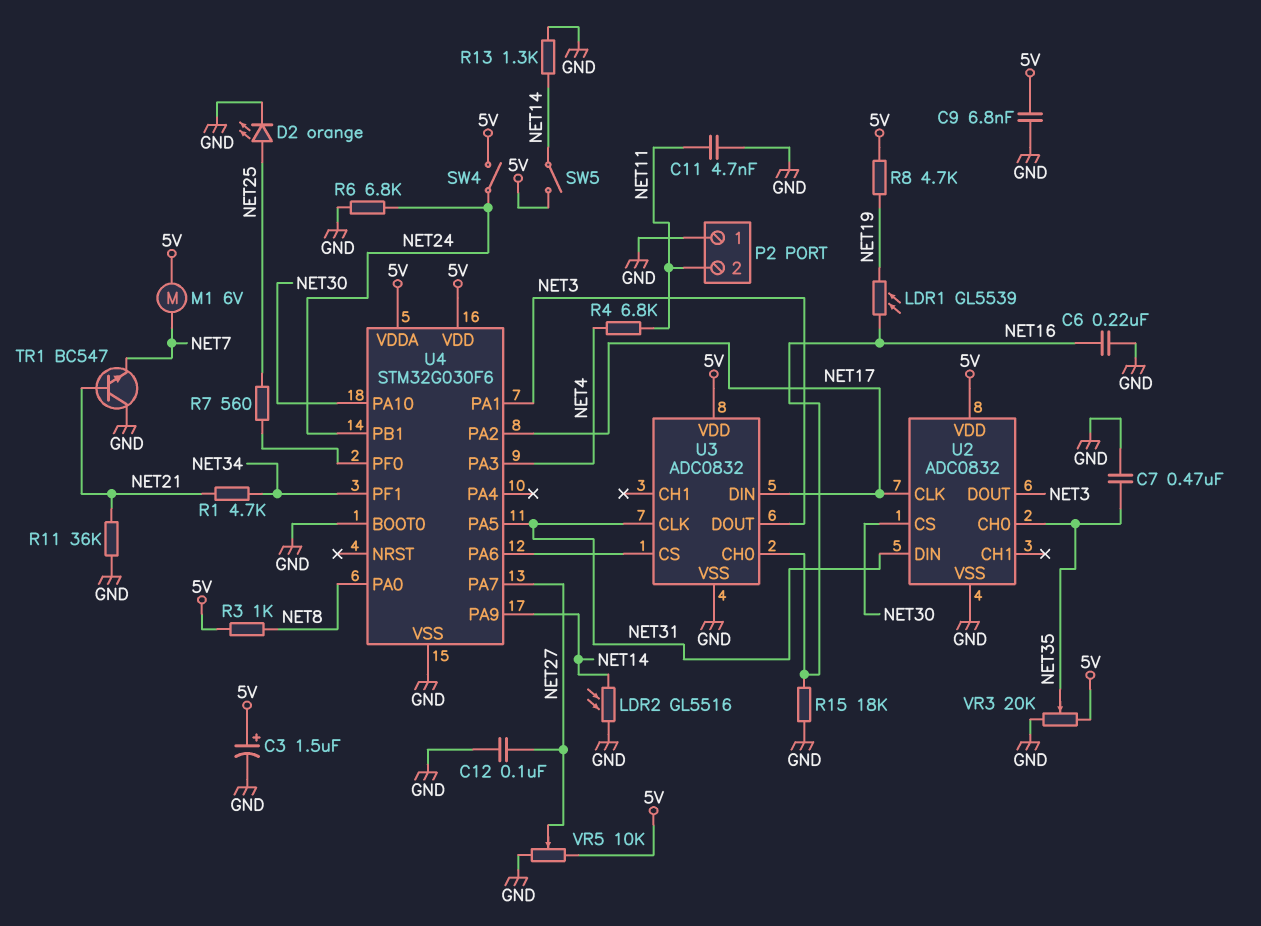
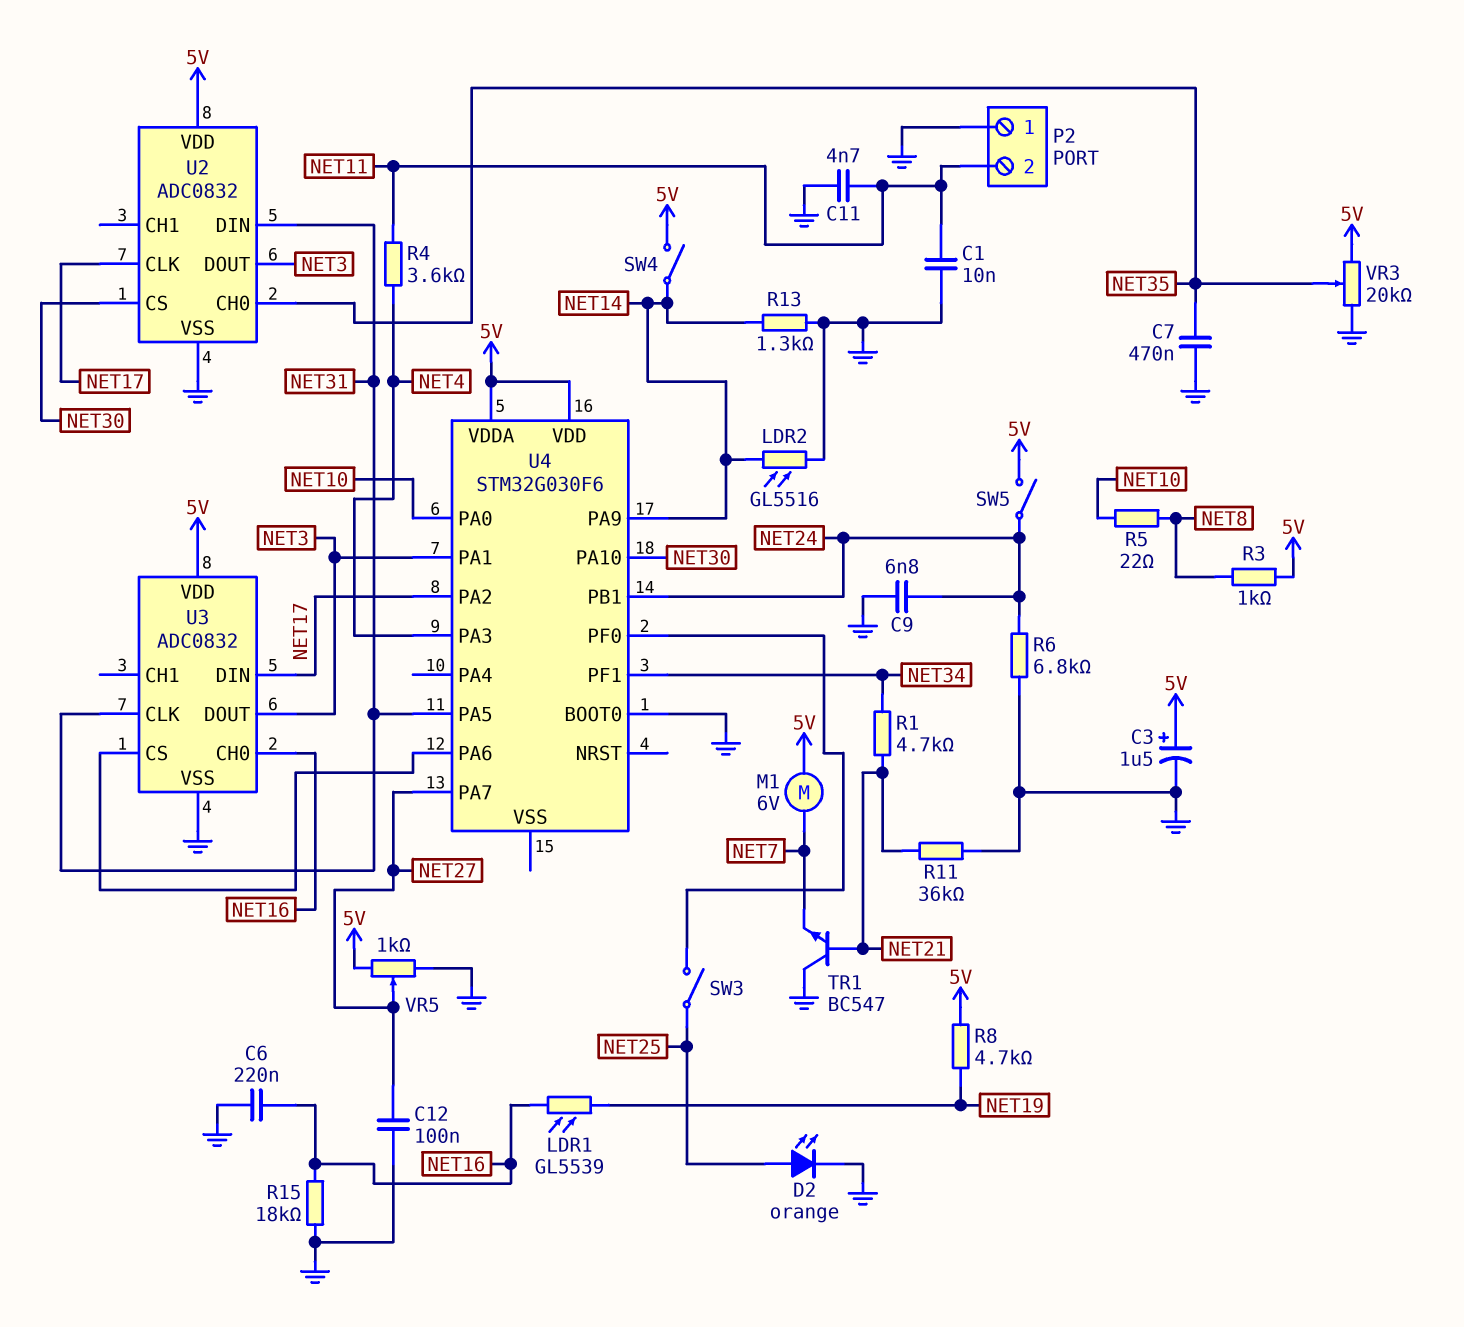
C1: none -> 10nF (GND, NET11)
C9: 6.8nF (5V, GND) -> 6.8nF (GND, NET24)
R4: 6.8k (NET4, NET11) -> 3.6k (NET4, NET11)
R5: none -> 22 (NET8, NET10)
R7: 560 (NET25, U4/PF0) -> none
SW3: none -> switch (NET25, U4/PF0)
SW4: switch (5V, NET24) -> switch (5V, NET14)
SW5: switch (5V, NET14) -> switch (5V, NET24)
U4 pin PA0: NET8 -> NET10
U4 pin VSS: GND -> none
VR5: 10k (5V, GND, wiper NET27) -> 1k (5V, GND, wiper NET27)

